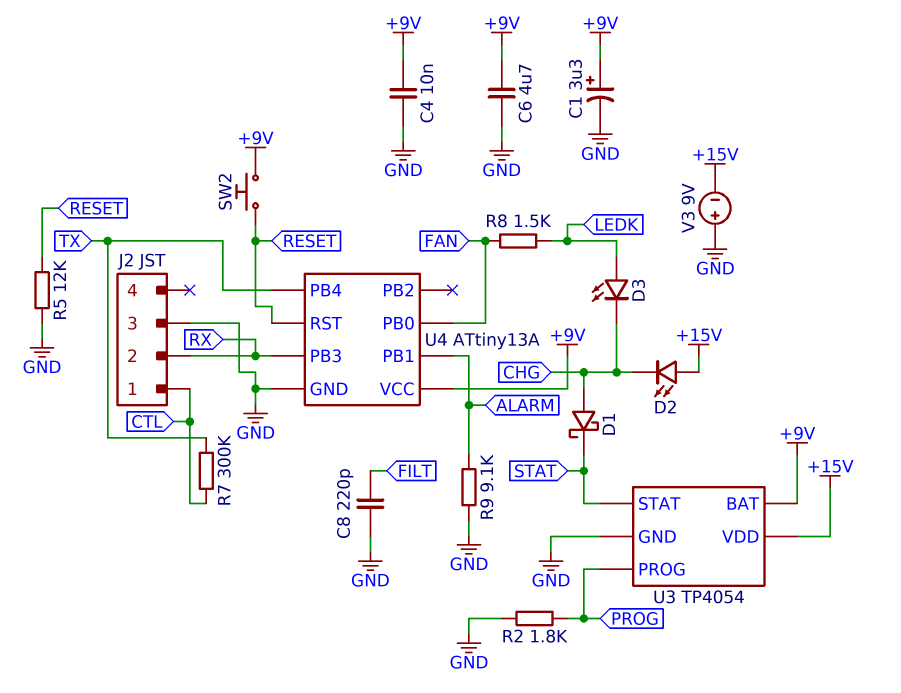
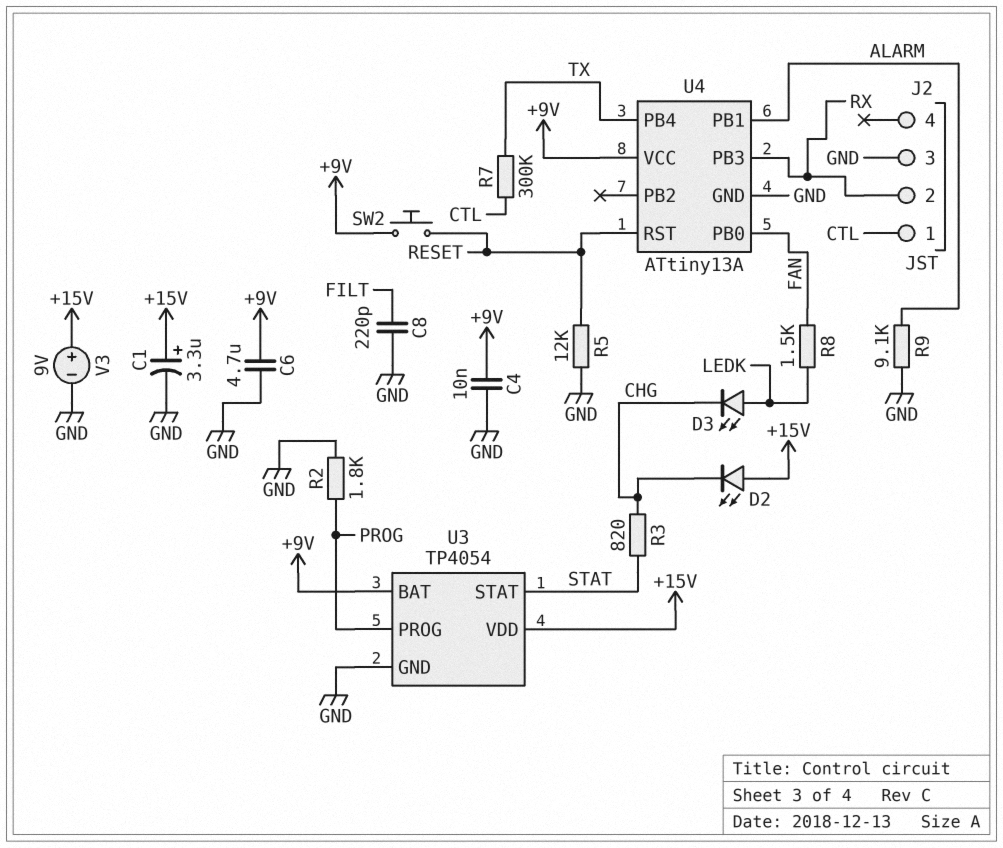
C1: 3.3uF (plus +9V, minus GND) -> 3.3uF (plus +15V, minus GND)
D1: schottky (A CHG, K STAT) -> none
R3: none -> 820 (CHG, STAT)
V3: 9V (plus GND, minus +15V) -> 9V (plus +15V, minus GND)

